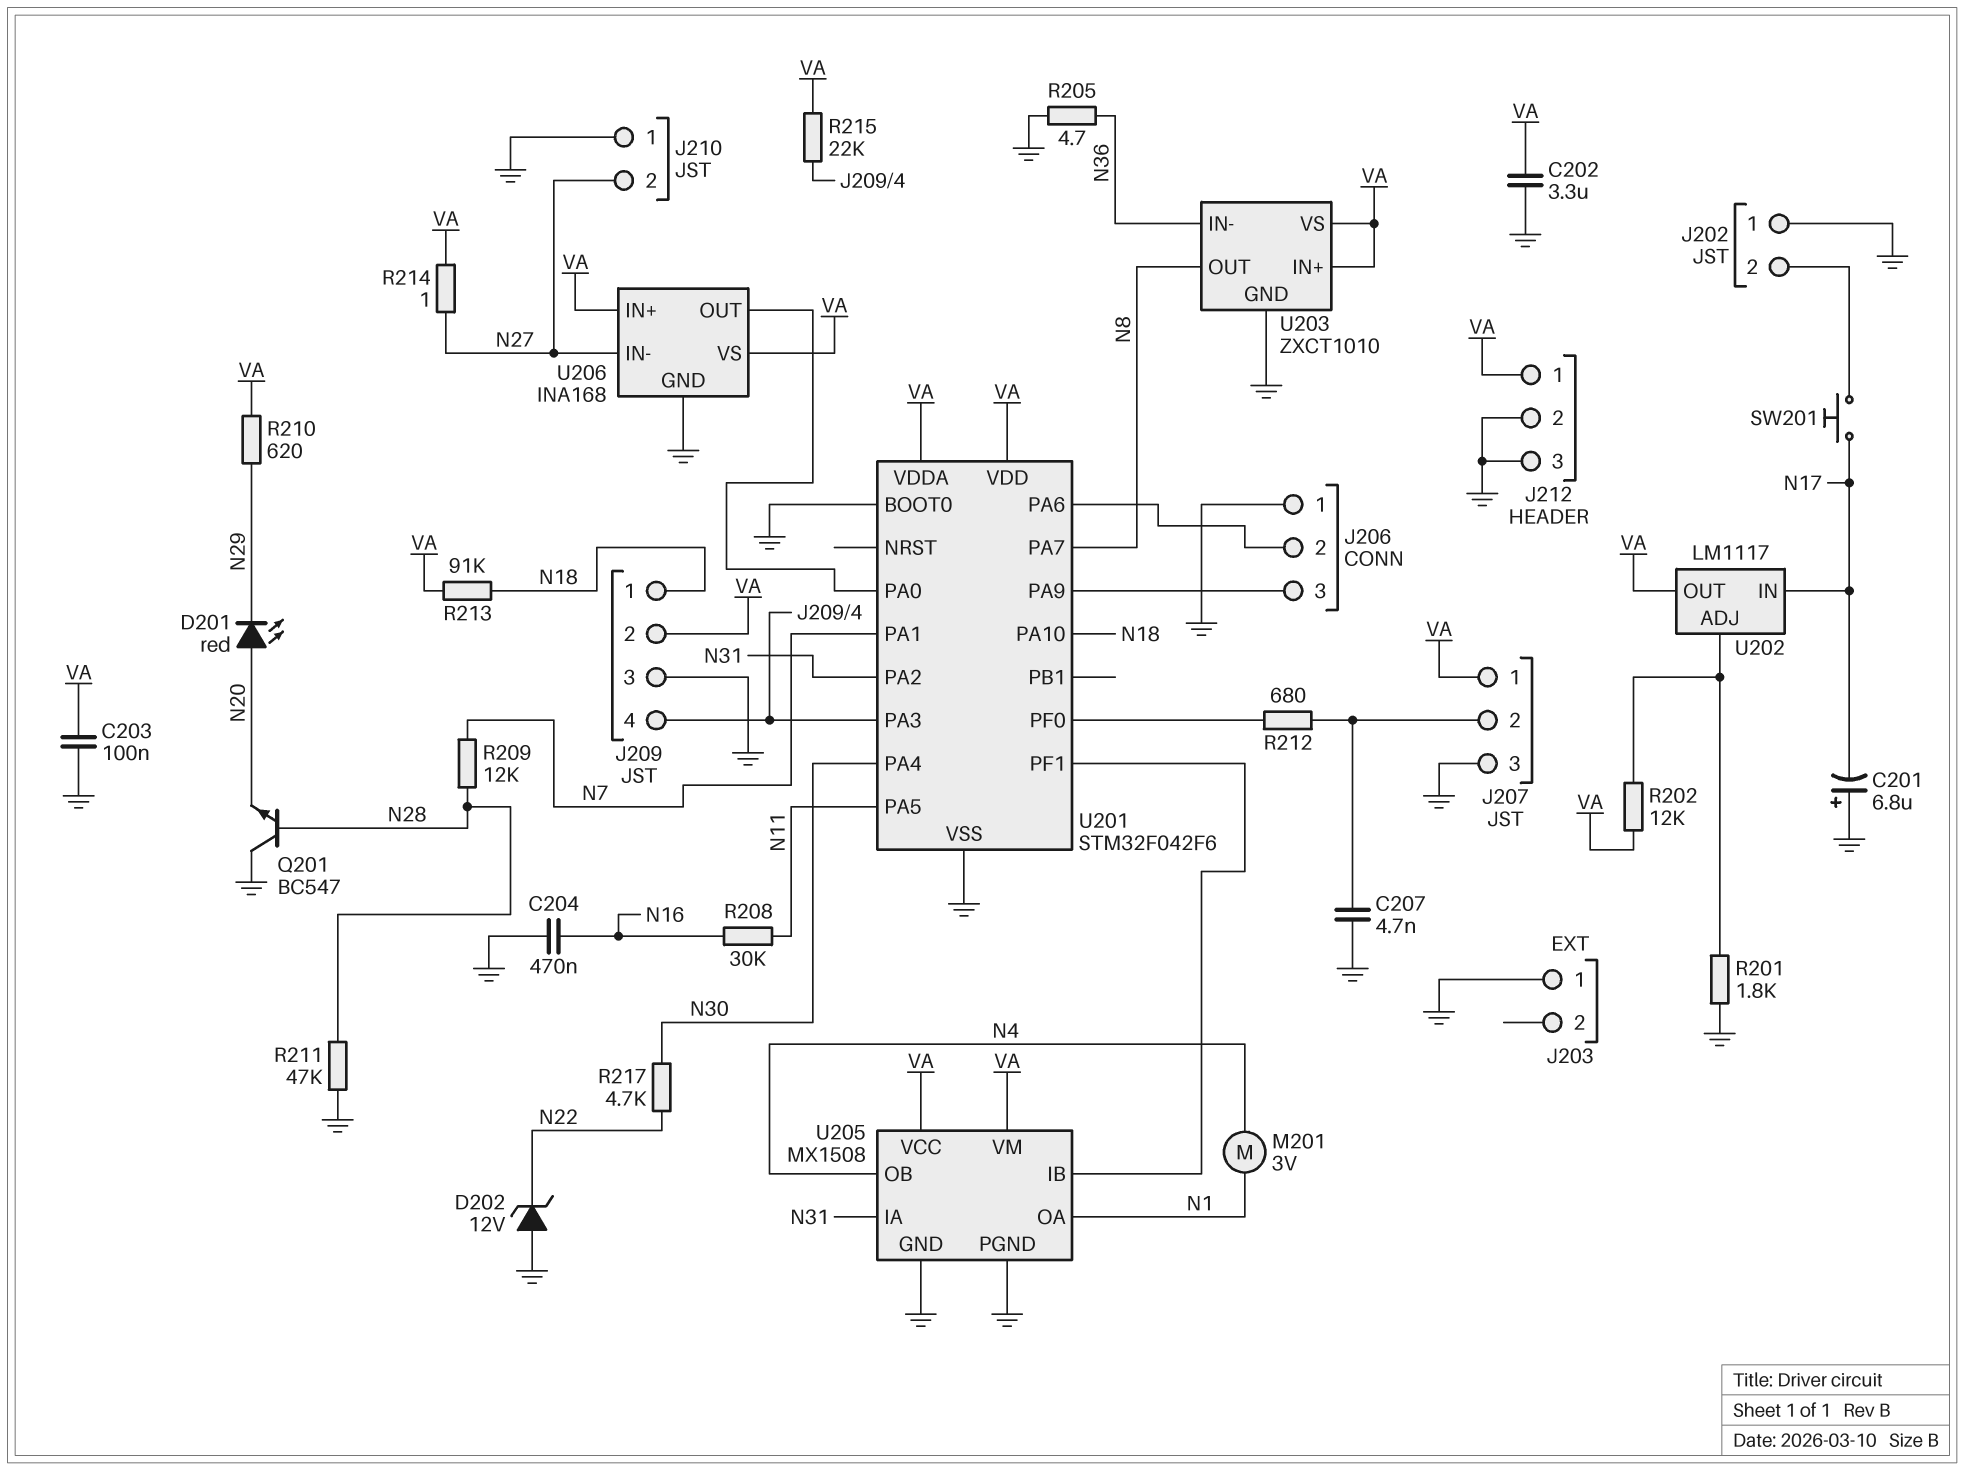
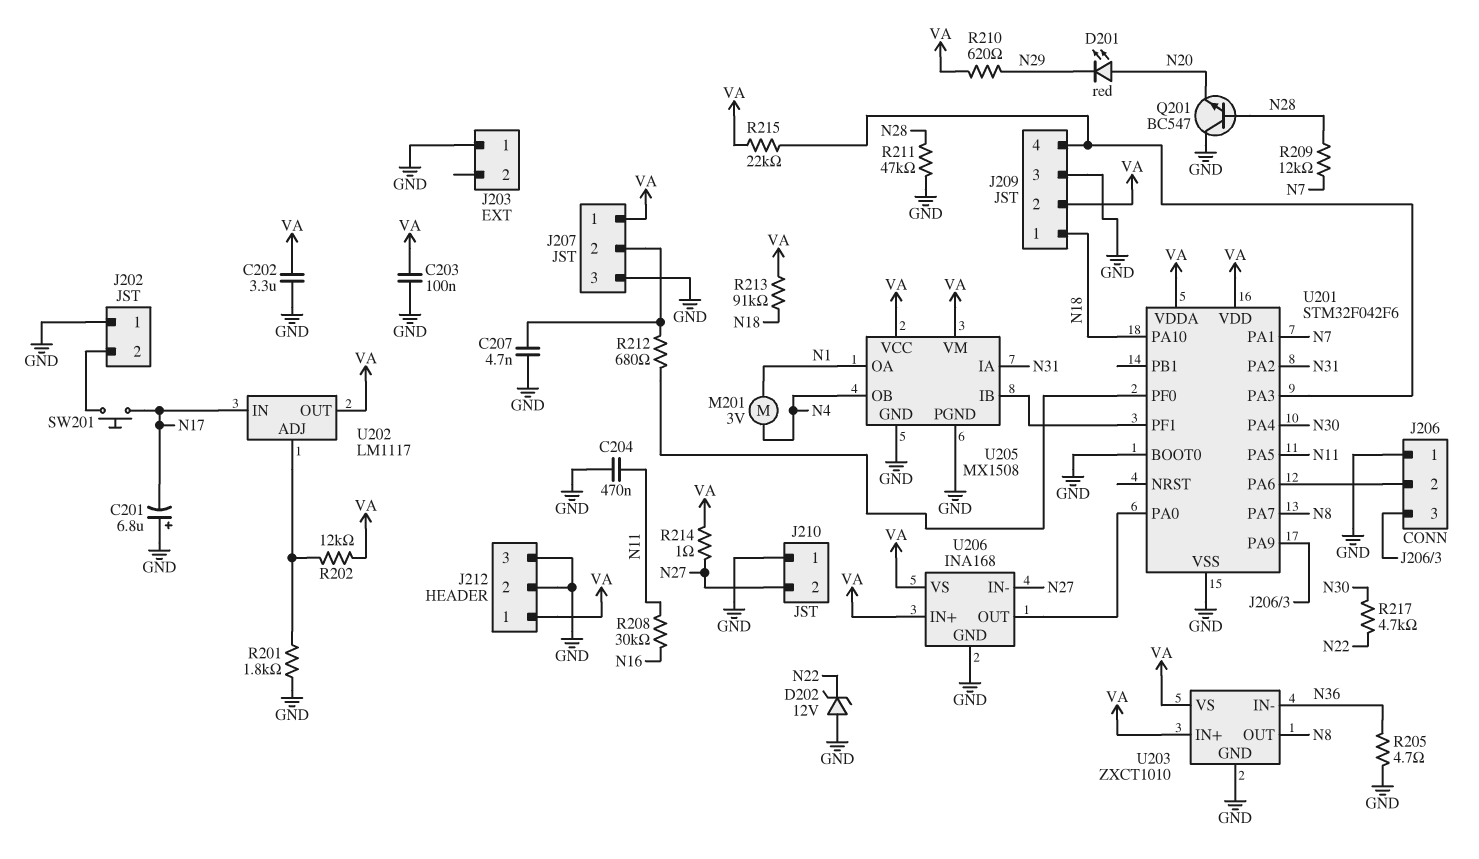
C204: 470nF (GND, N16) -> 470nF (GND, N11)

